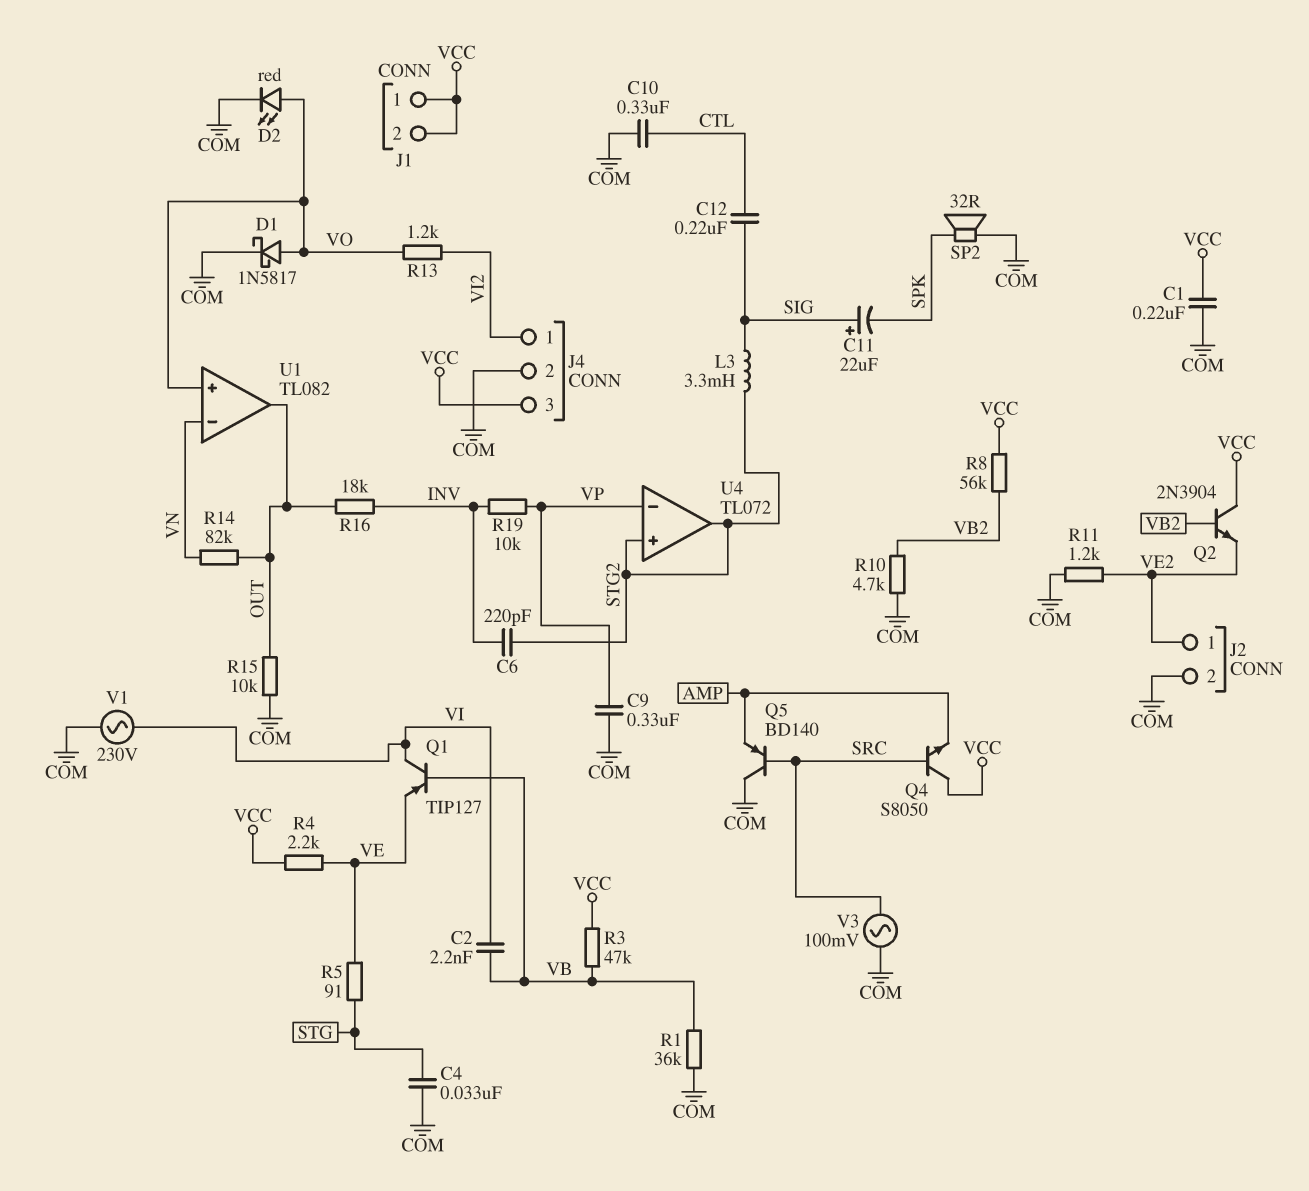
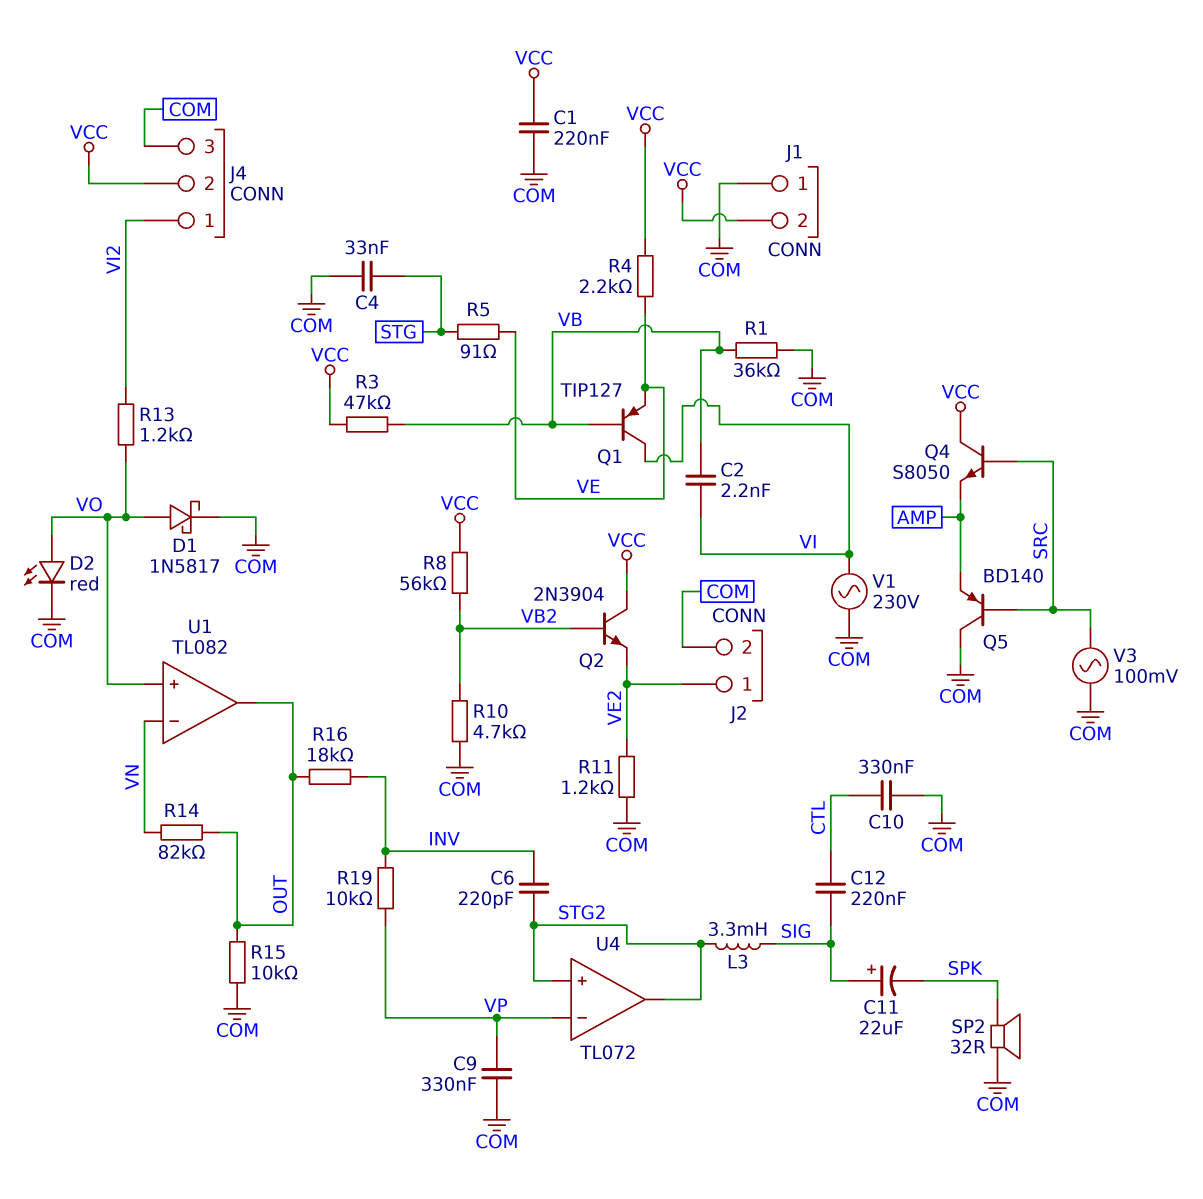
J1 pin 1: VCC -> COM
J4 pin 2: COM -> VCC
J4 pin 3: VCC -> COM

